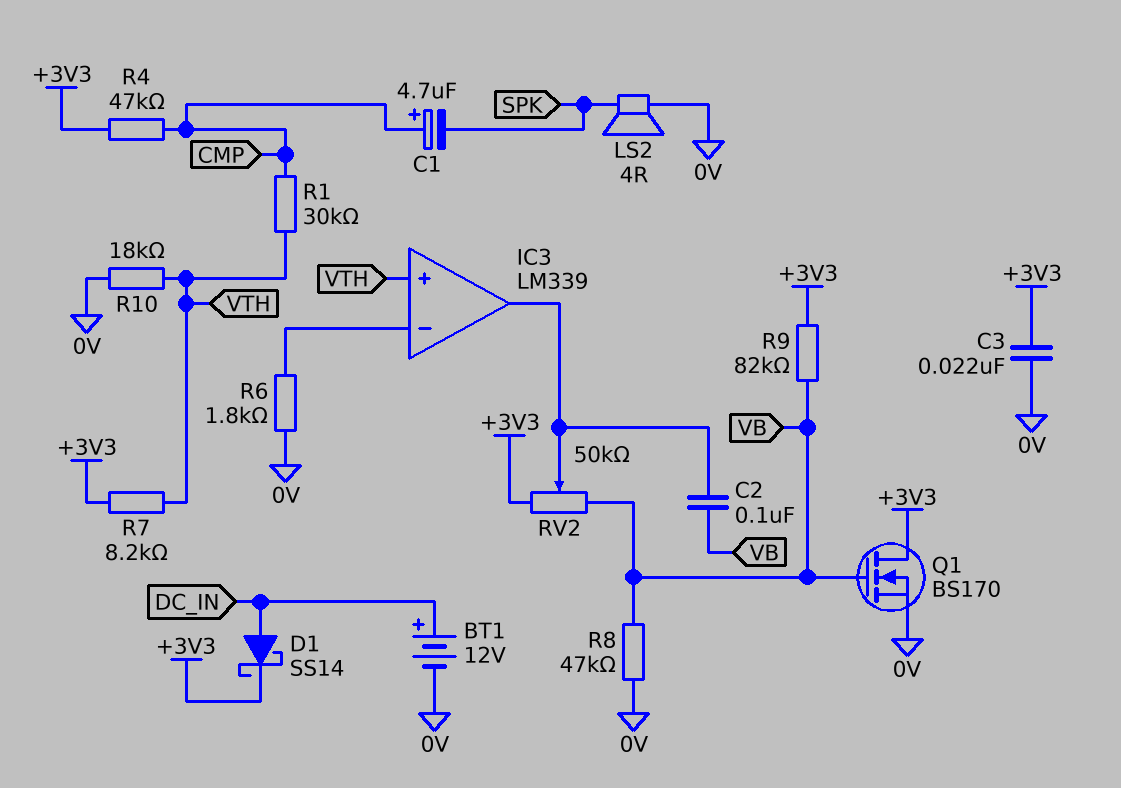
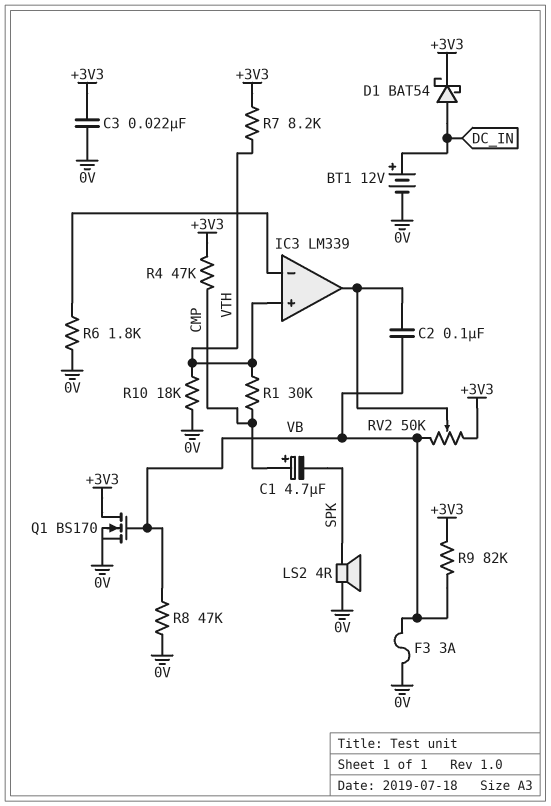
D1: schottky SS14 (A DC_IN, K +3V3) -> schottky BAT54 (A DC_IN, K +3V3)
F3: none -> 3A (0V, VB)

